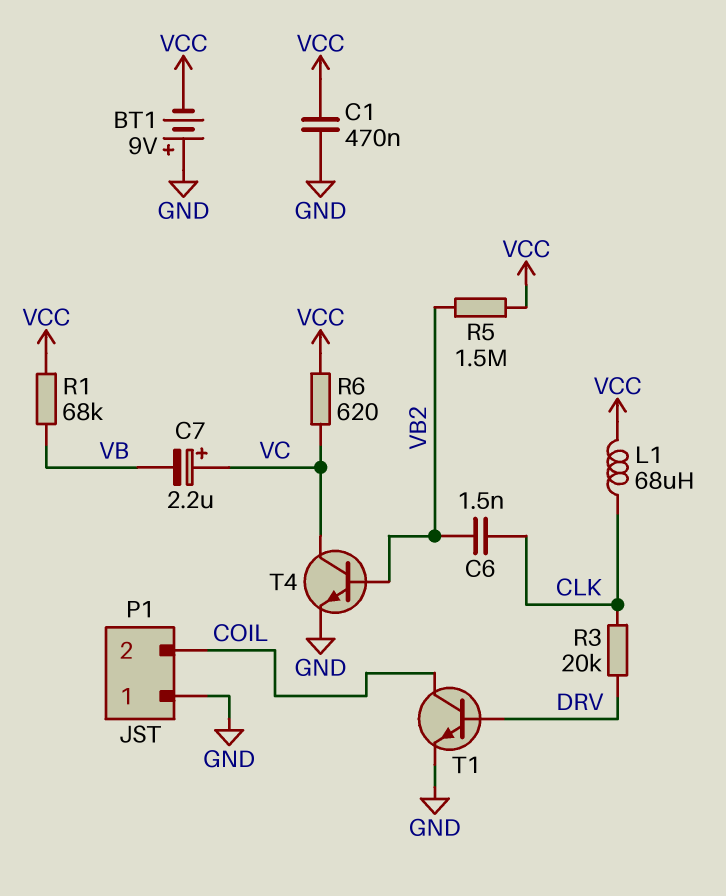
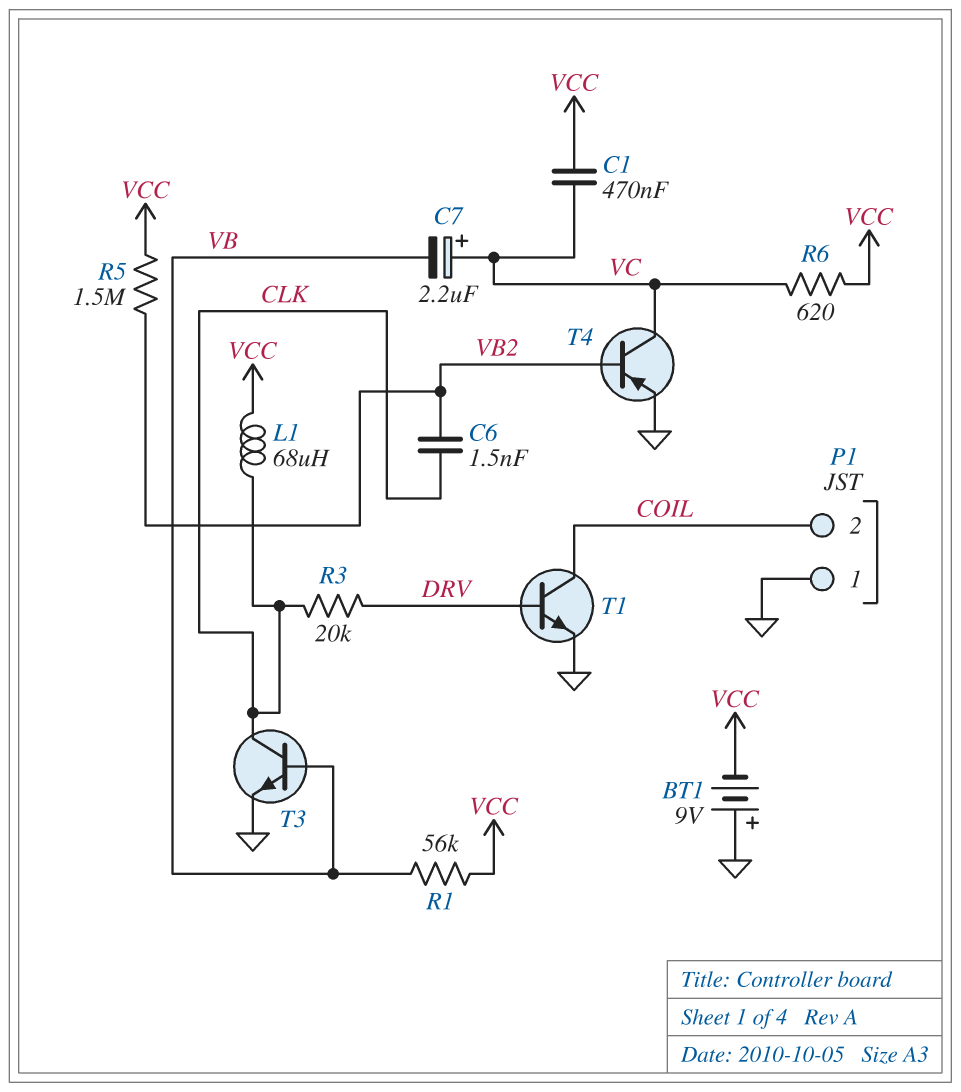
C1: 470nF (GND, VCC) -> 470nF (VC, VCC)
R1: 68k (VB, VCC) -> 56k (VB, VCC)
T3: none -> NPN (B VB, C CLK, E GND)
T4: NPN (B VB2, C VC, E GND) -> PNP (B VB2, C VC, E GND)

